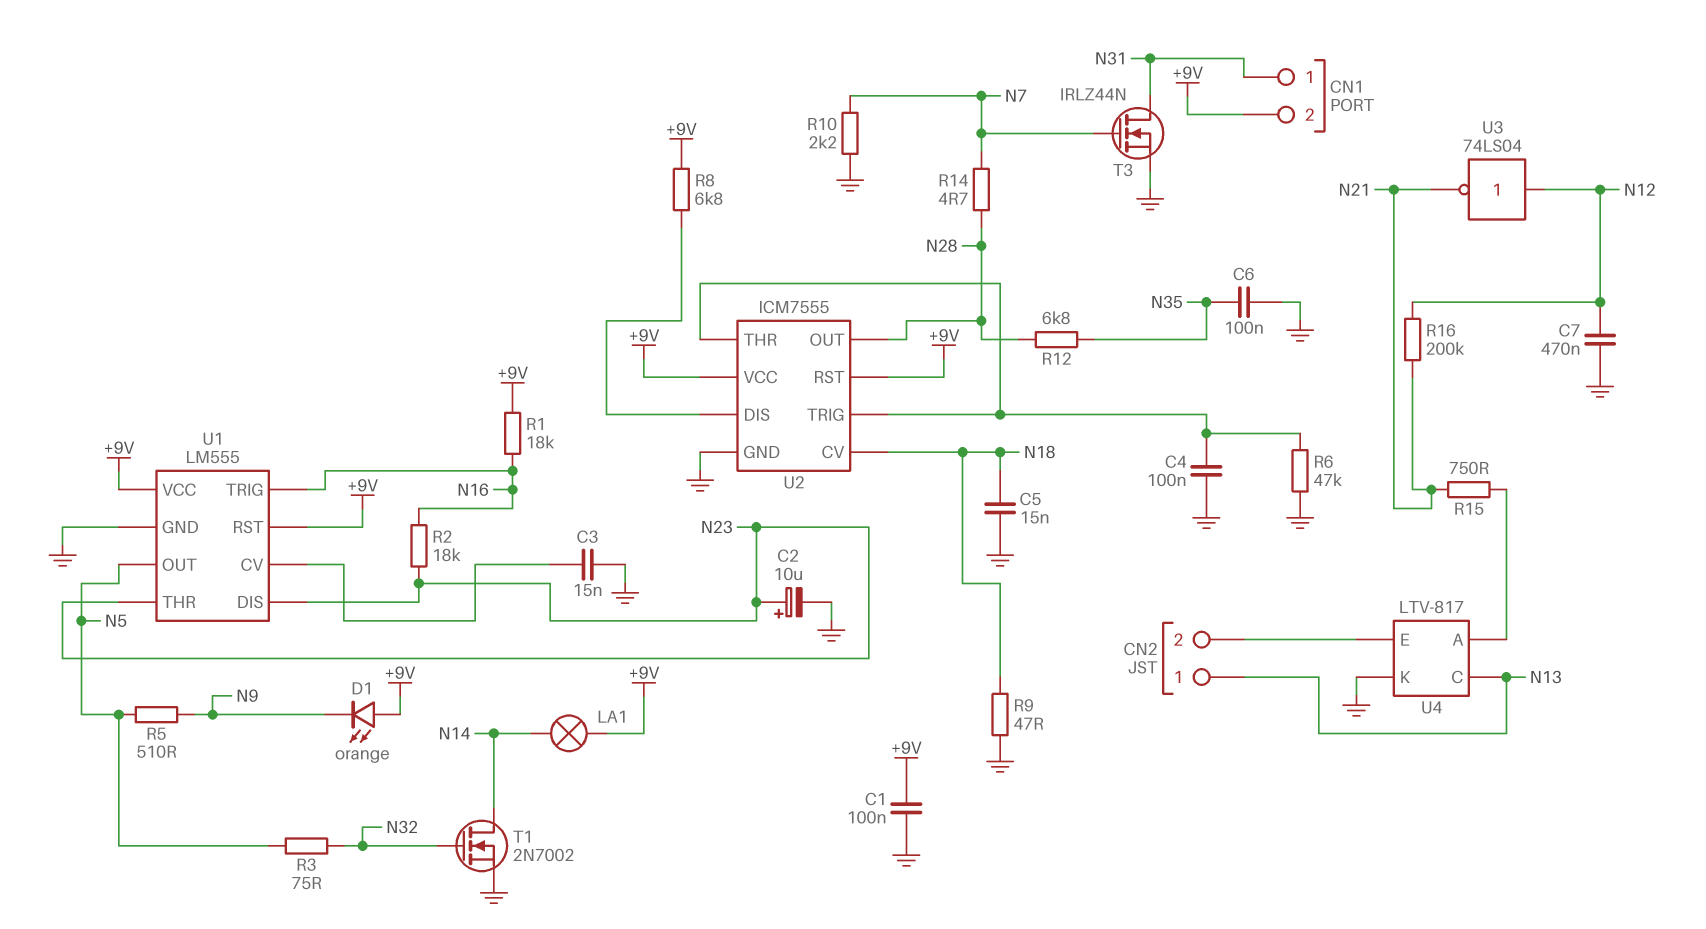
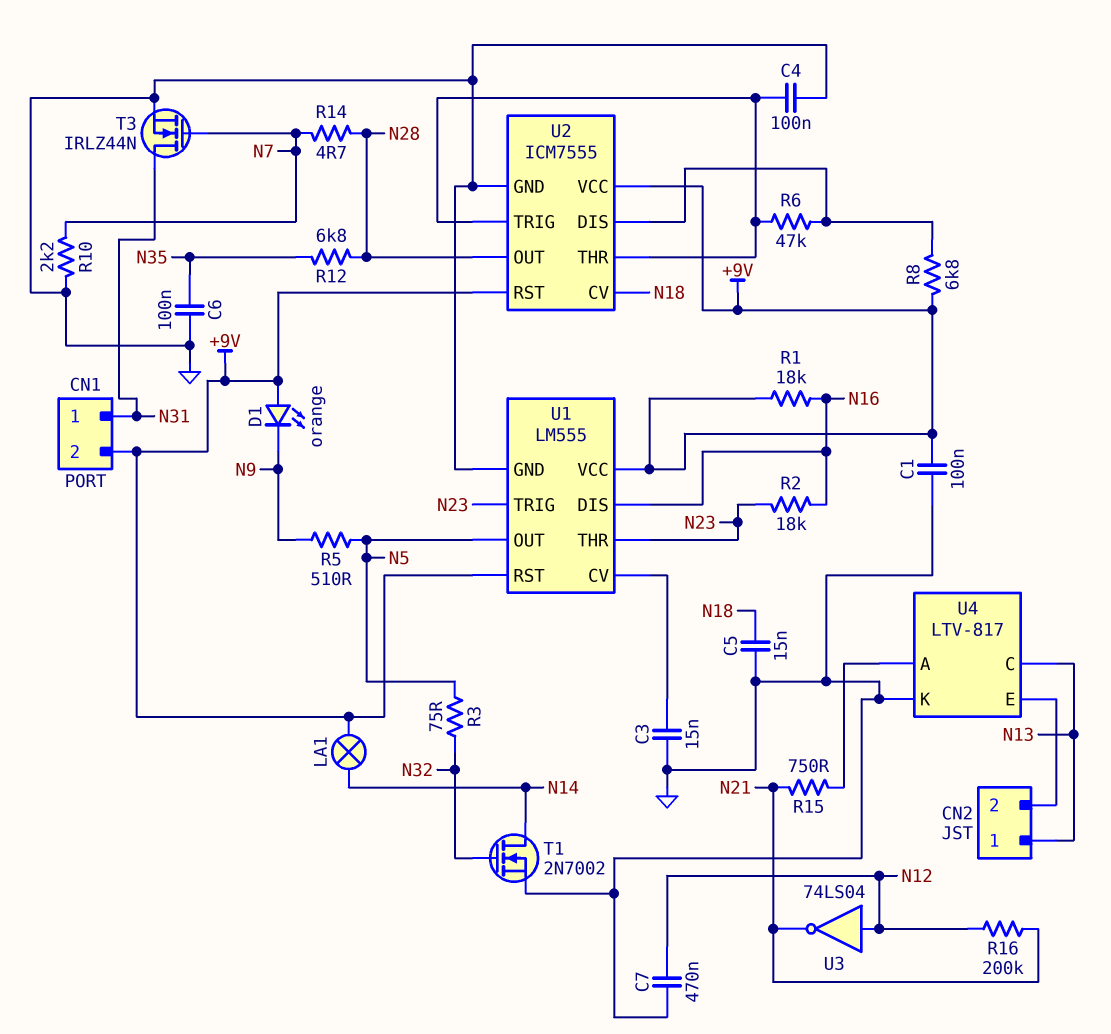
C2: 10uF (plus N23, minus GND) -> none
R6: 47k (GND, U2/THR) -> 47k (U2/DIS, U2/THR)
R9: 47 (GND, N18) -> none
U1 pin DIS: N23 -> N16
U1 pin TRIG: N16 -> N23

